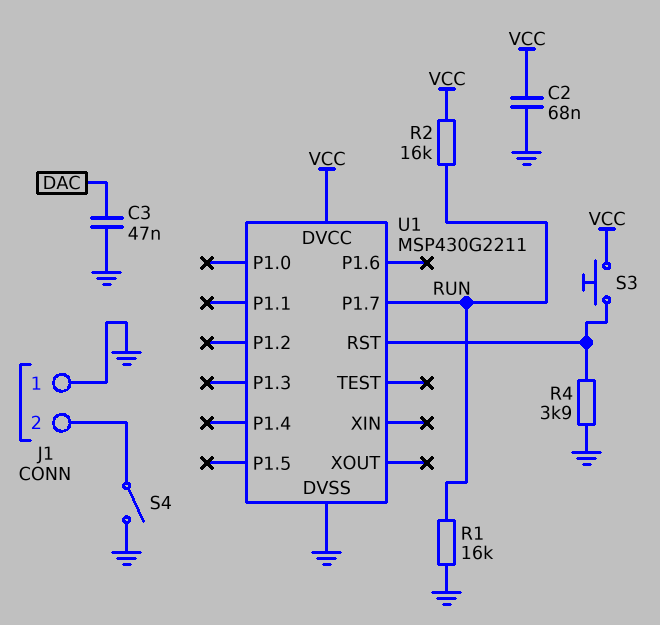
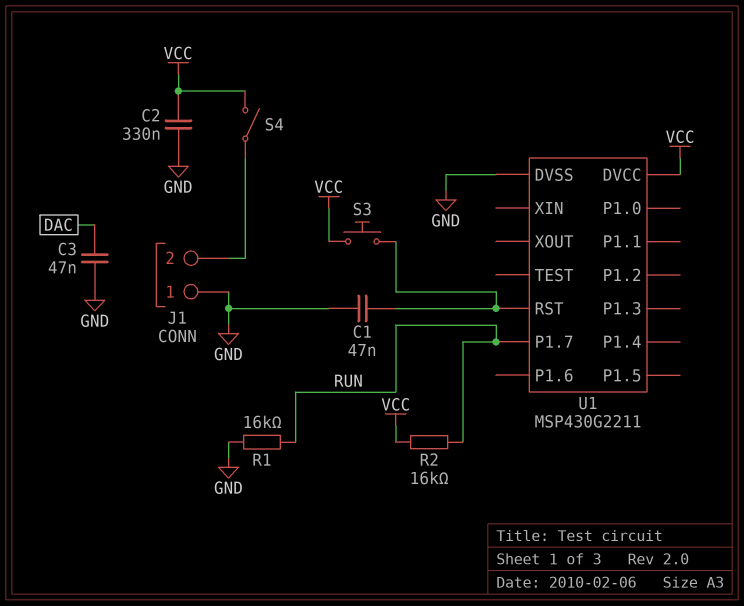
C1: none -> 47nF (GND, U1/RST)
C2: 68nF (GND, VCC) -> 330nF (GND, VCC)
R4: 3.9k (GND, U1/RST) -> none
S4: switch (GND, J1/2) -> switch (J1/2, VCC)

